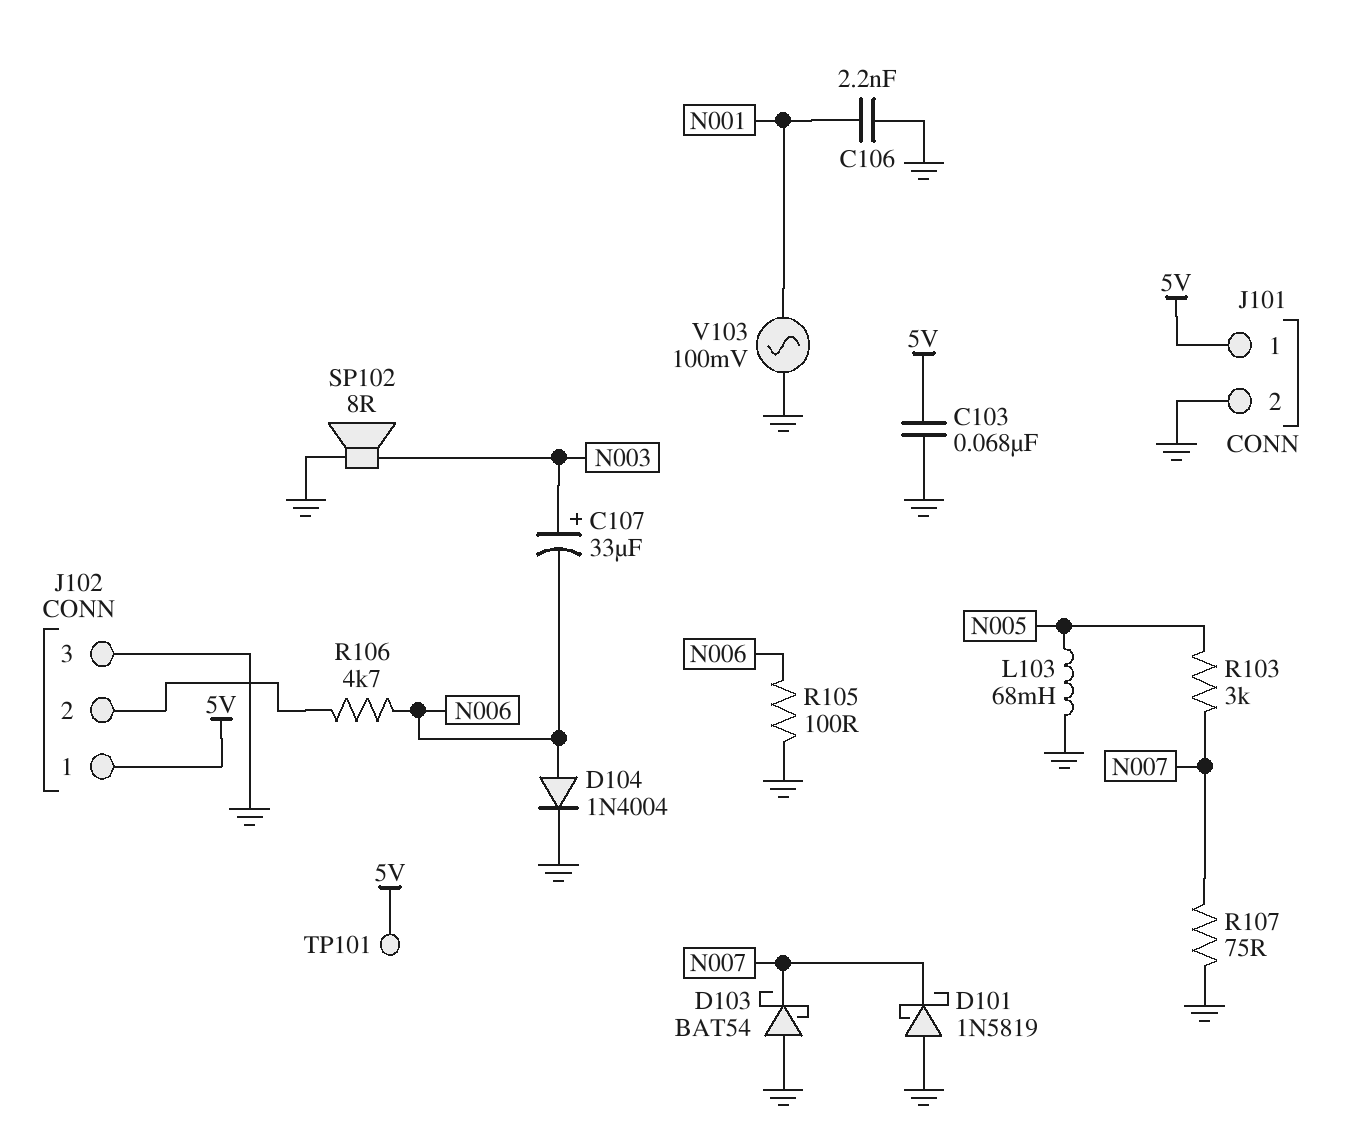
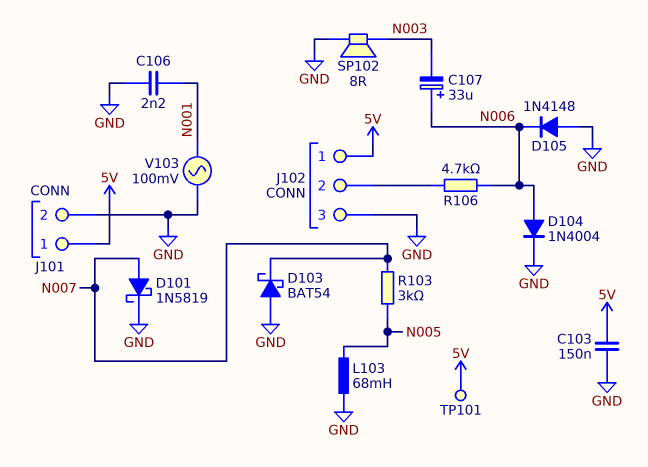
C103: 68nF (5V, GND) -> 150nF (5V, GND)
C107: 33uF (plus N003, minus N006) -> 33uF (plus N006, minus N003)
D101: schottky 1N5819 (A GND, K N007) -> schottky 1N5819 (A N007, K GND)
D105: none -> diode 1N4148 (A GND, K N006)
R105: 100 (GND, N006) -> none
R107: 75 (GND, N007) -> none

